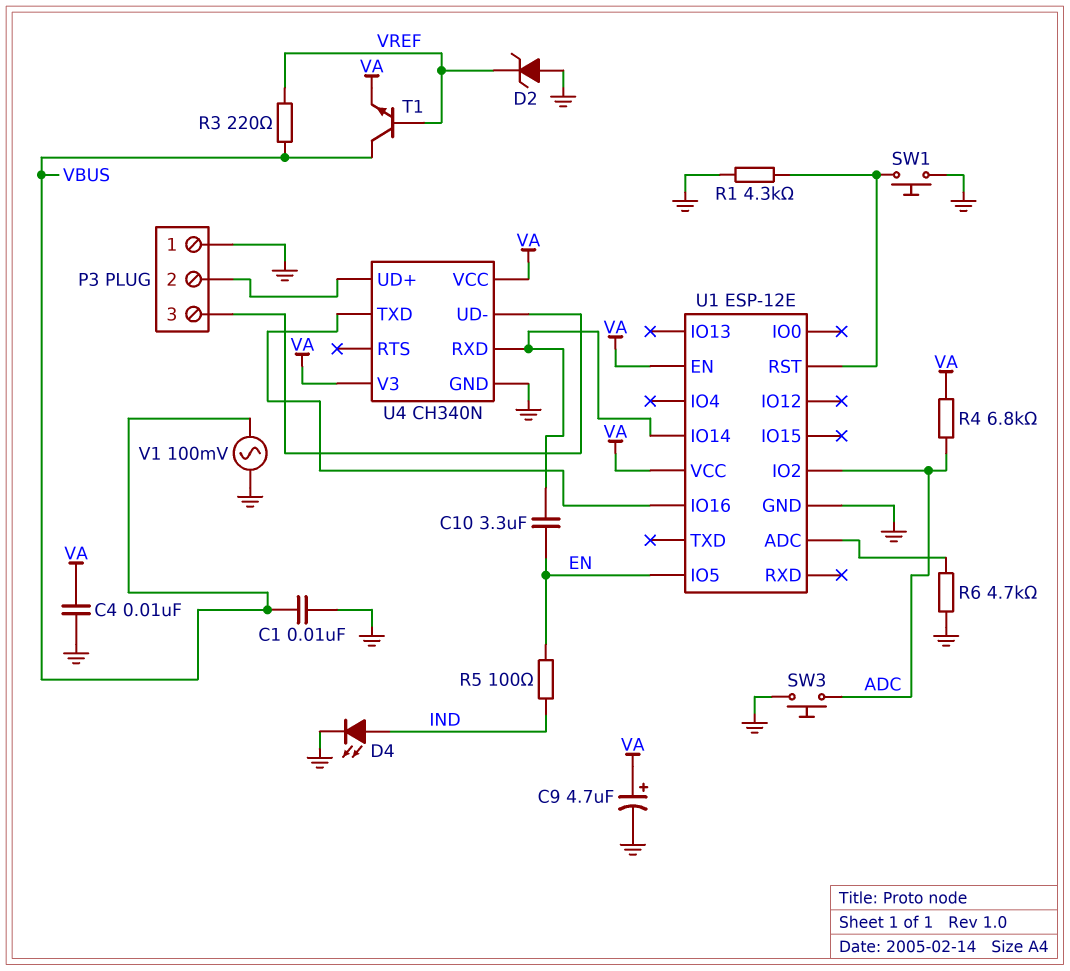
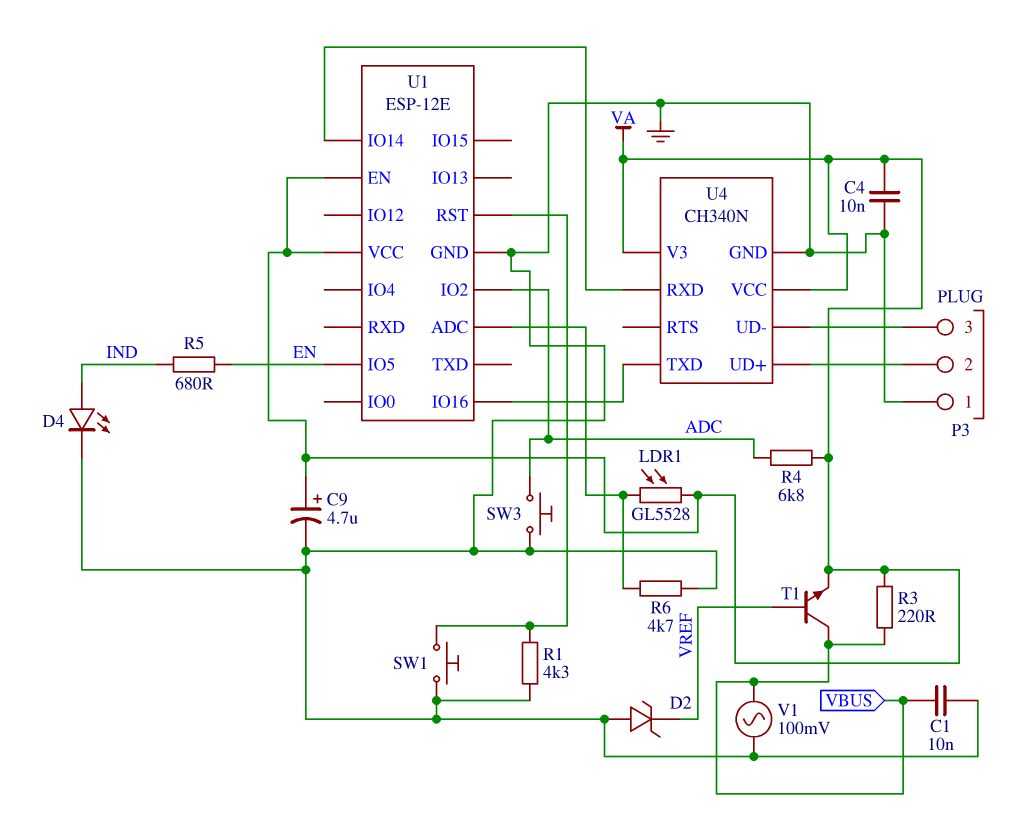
C10: 3.3uF (EN, U1/IO14) -> none
LDR1: none -> GL5528 (U1/ADC, VA)
R3: 220 (VBUS, VREF) -> 220 (VA, VBUS)
R5: 100 (EN, IND) -> 680 (EN, IND)

